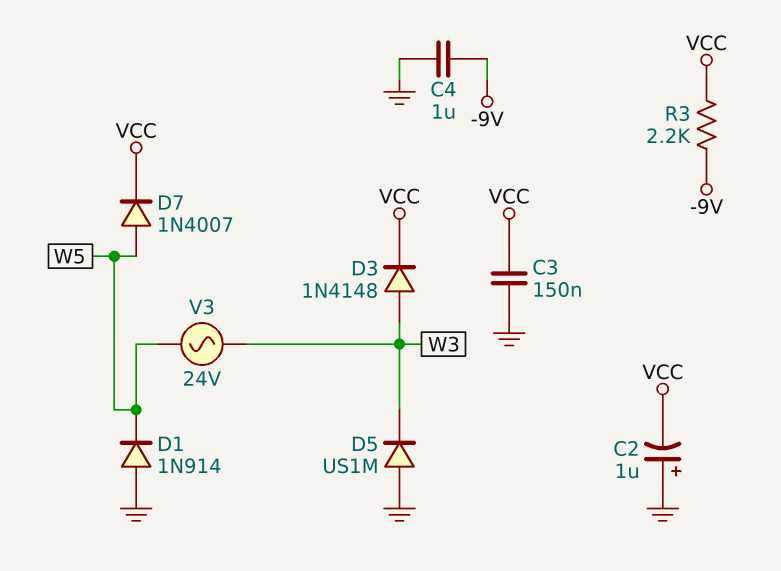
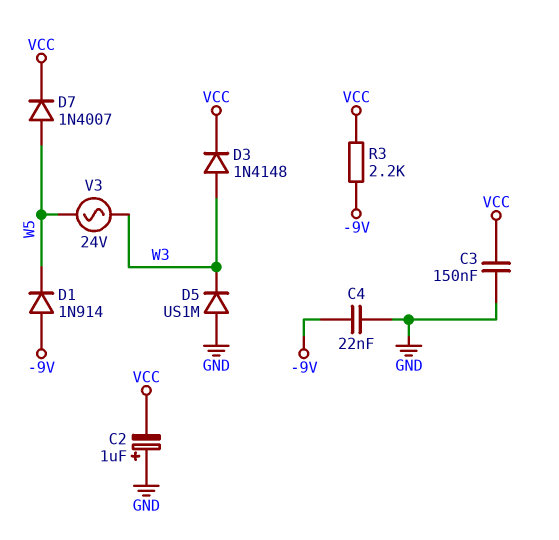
C4: 1uF (-9V, GND) -> 22nF (-9V, GND)
D1: diode 1N914 (A GND, K W5) -> diode 1N914 (A -9V, K W5)

